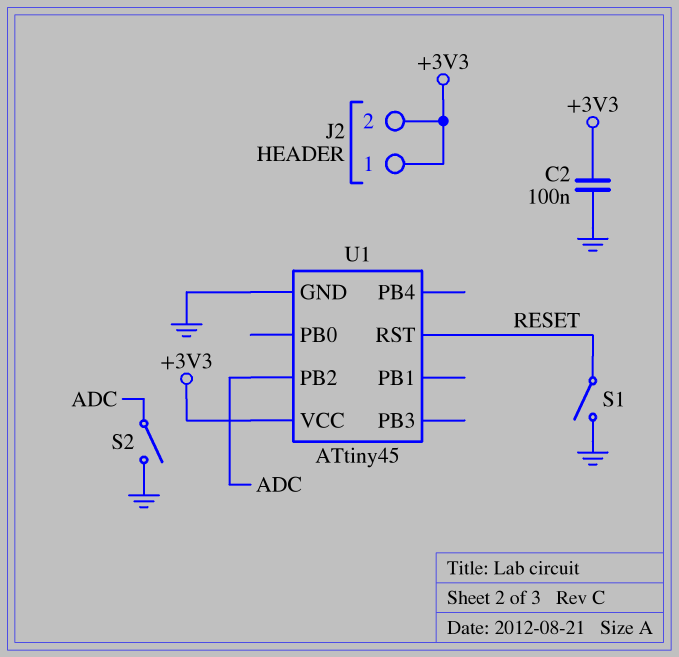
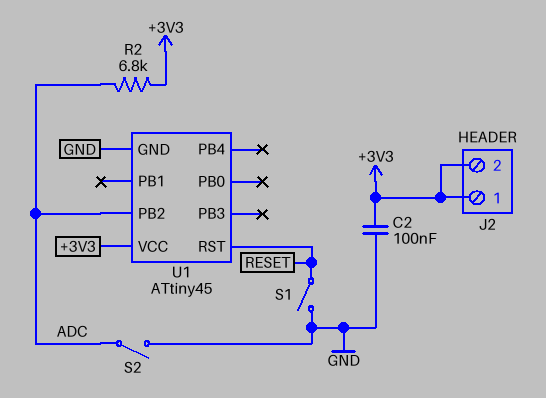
R2: none -> 6.8k (+3V3, ADC)

